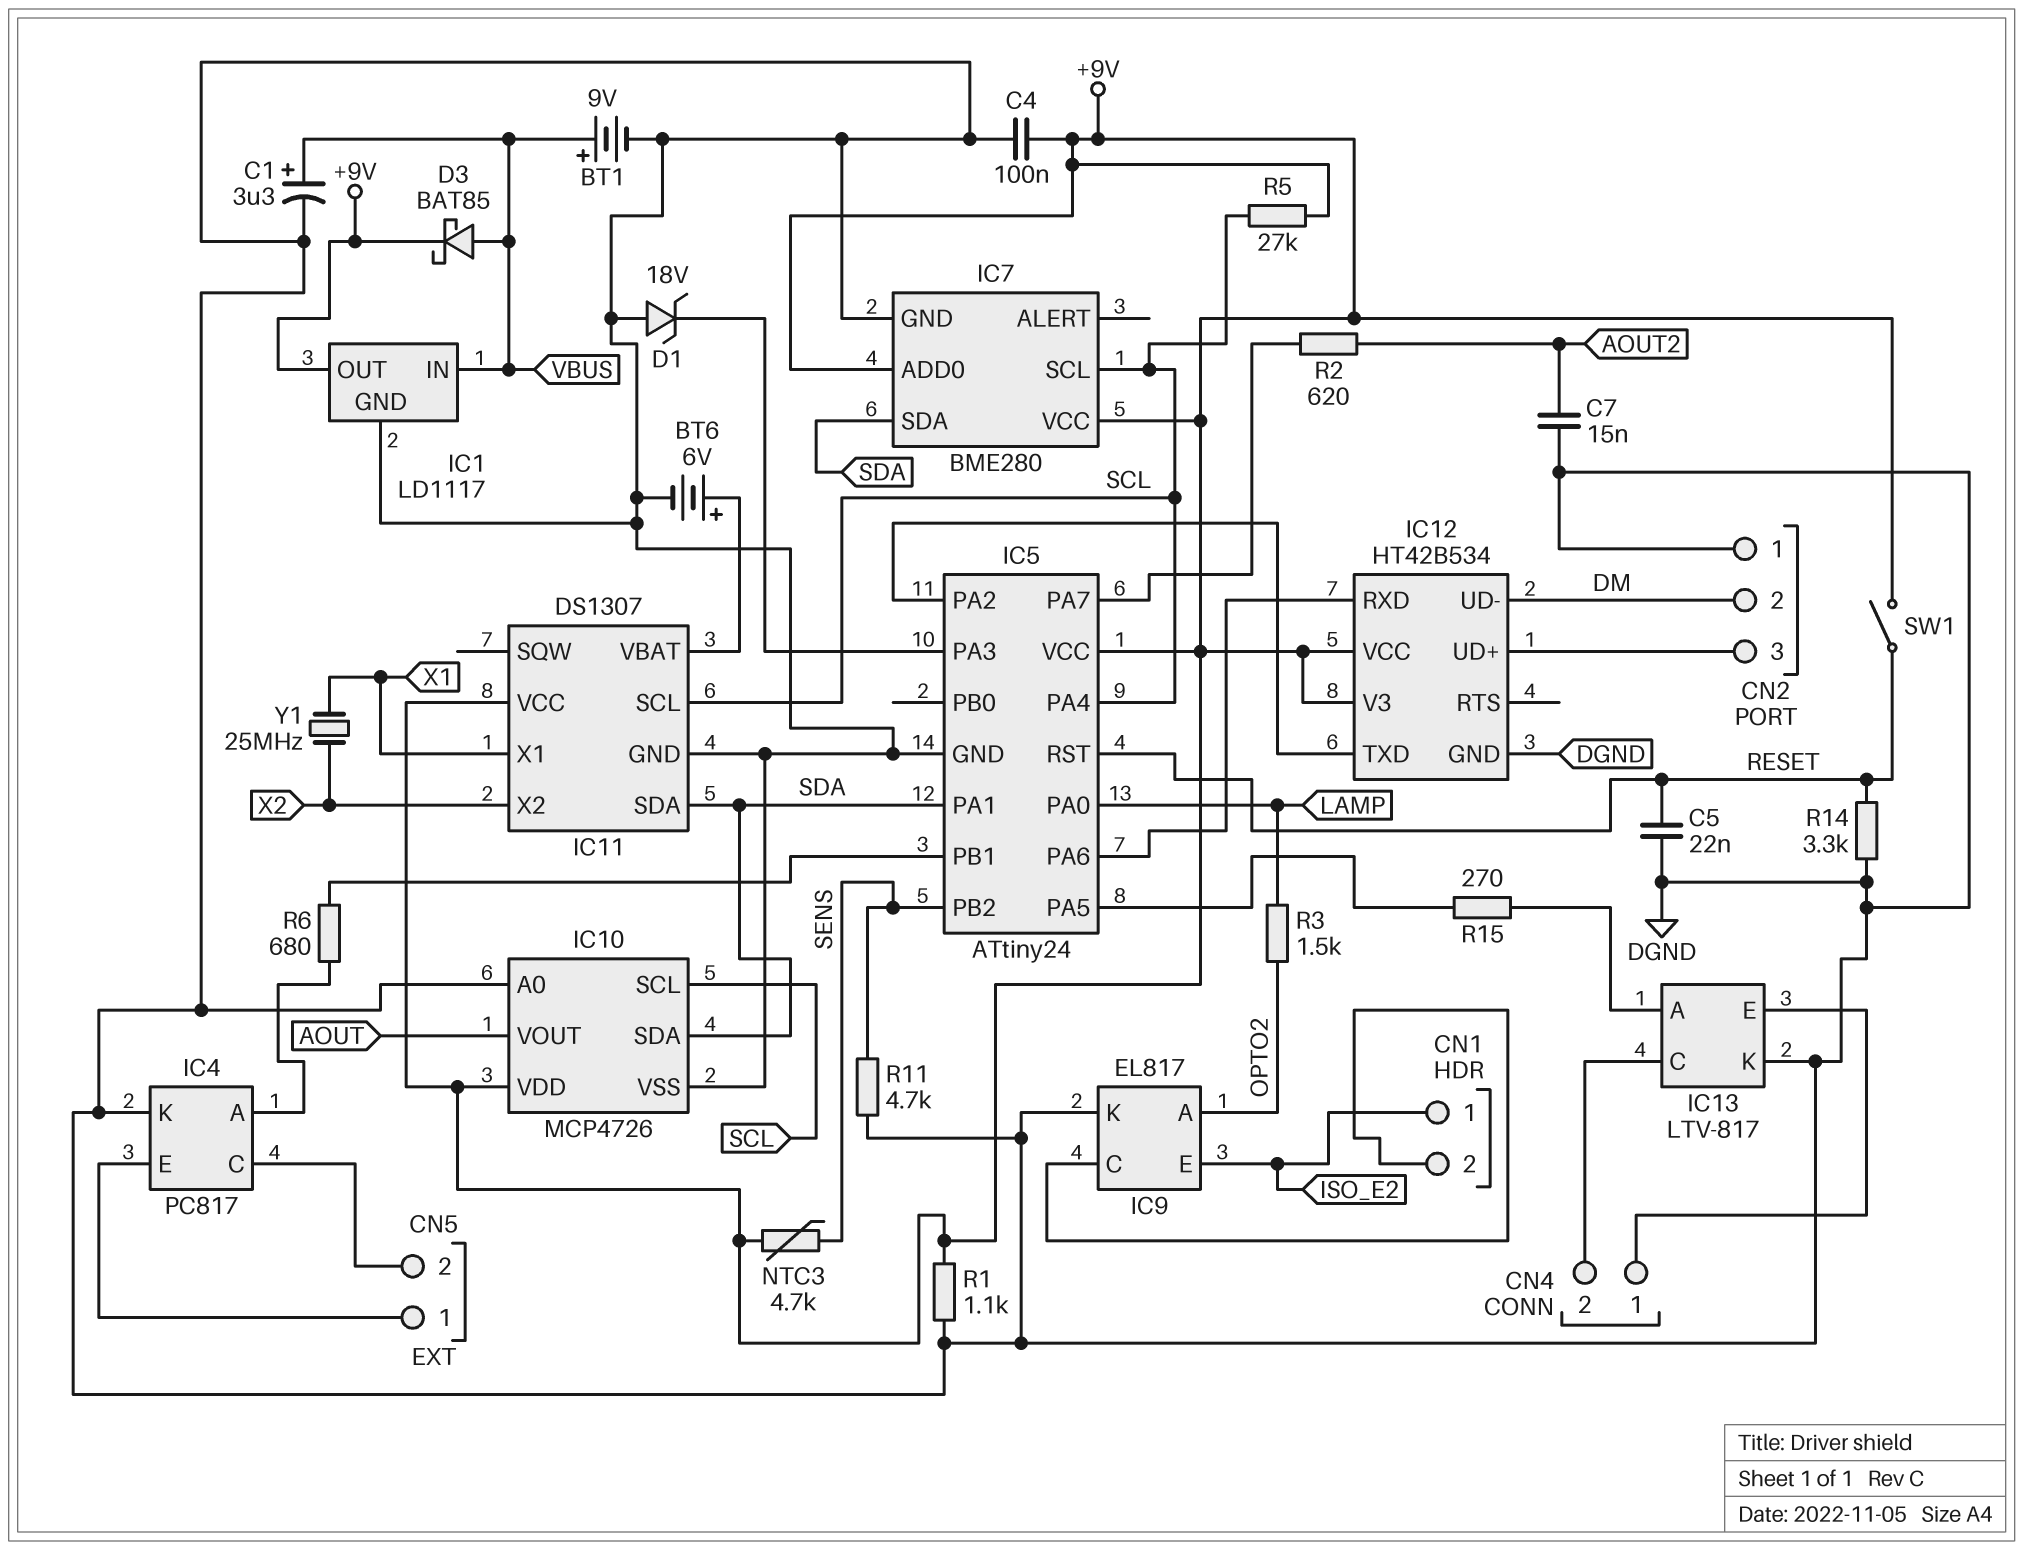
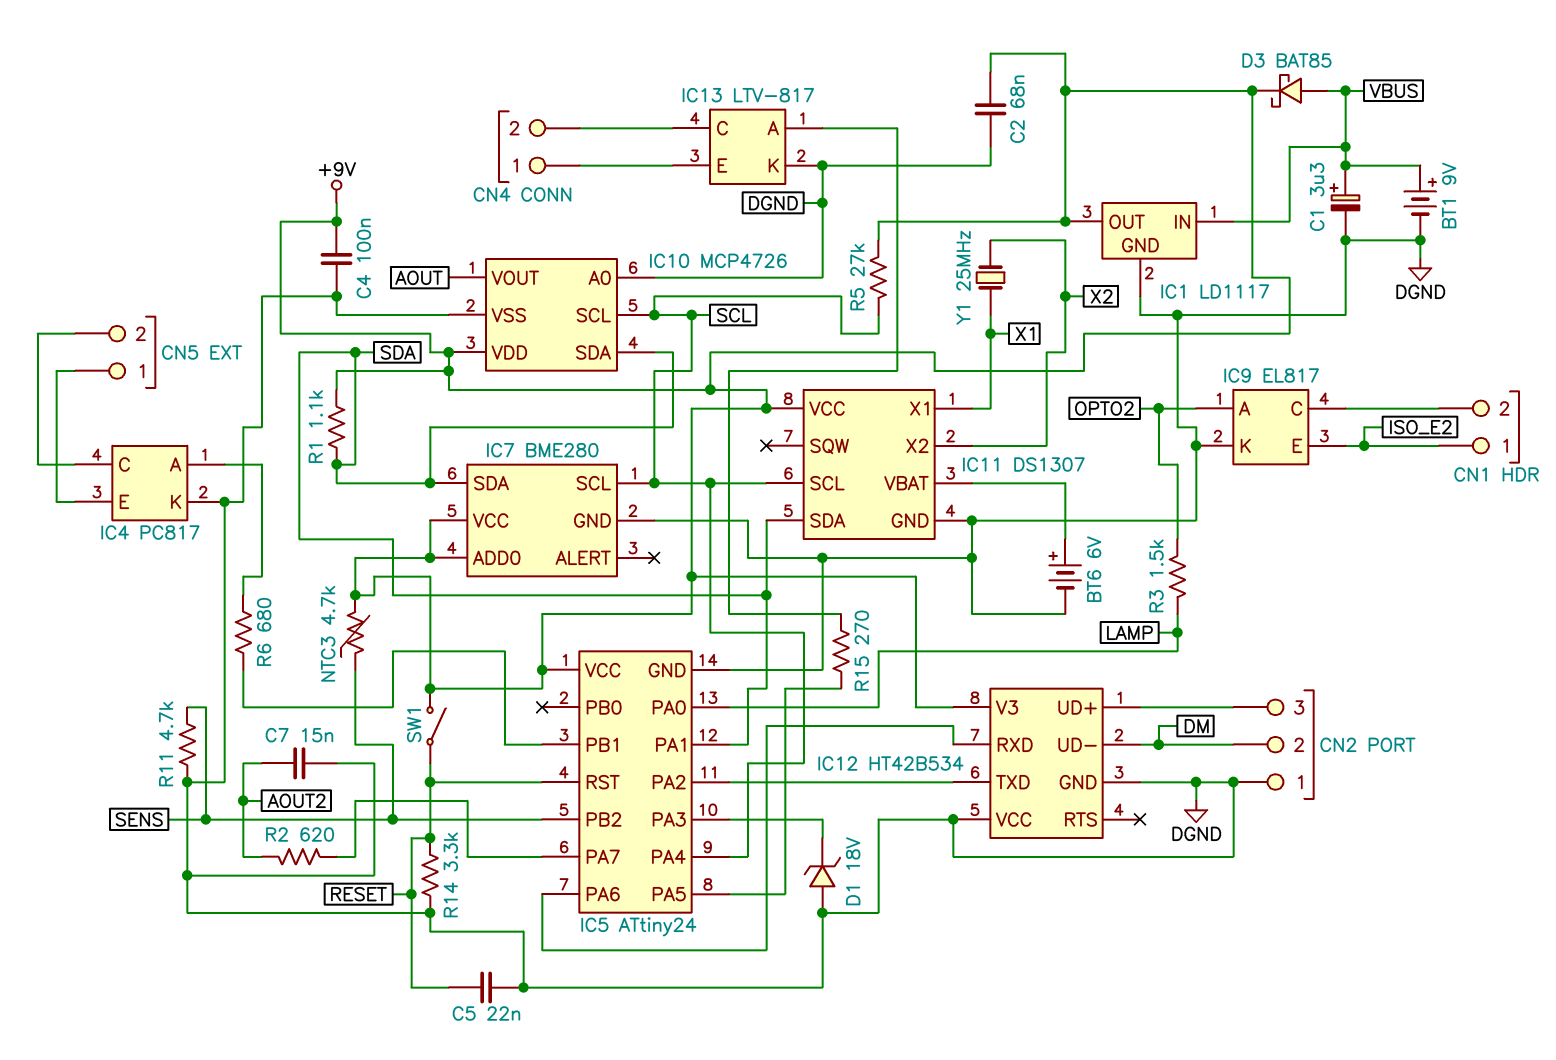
C2: none -> 68nF (+9V, DGND)
IC12 pin VCC: +9V -> DGND
R1: 1.1k (+9V, DGND) -> 1.1k (+9V, SDA)

